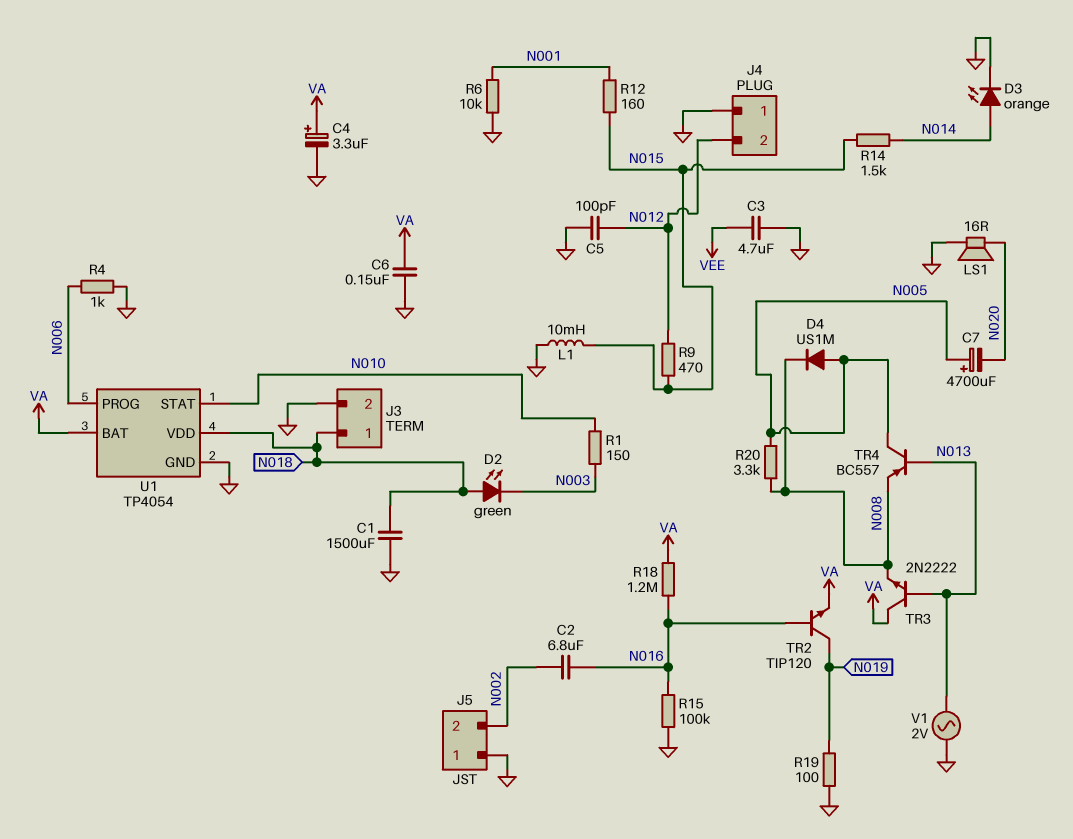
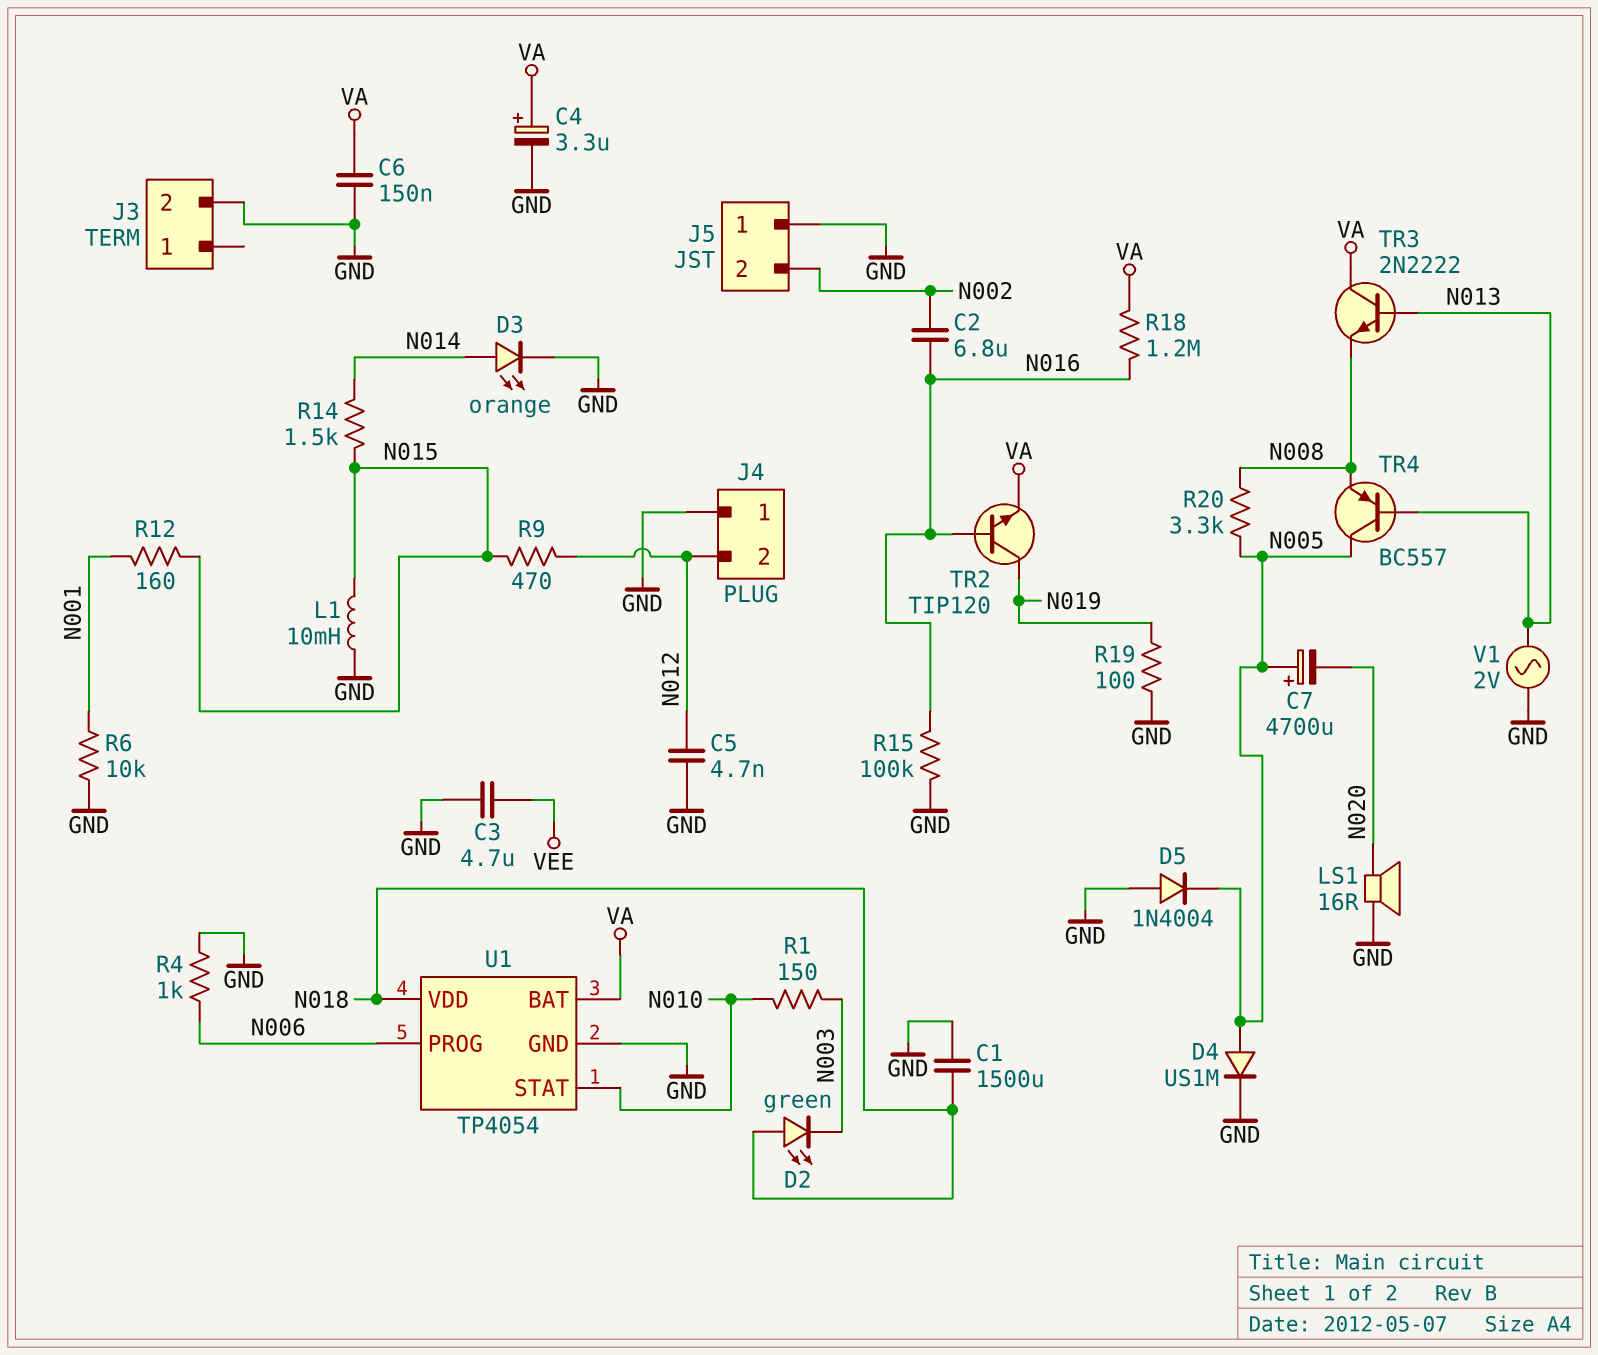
C5: 100pF (GND, N012) -> 4.7nF (GND, N012)
D4: diode US1M (A N005, K N008) -> diode US1M (A N005, K GND)
D5: none -> diode 1N4004 (A GND, K N005)
J3 pin 1: N018 -> none

